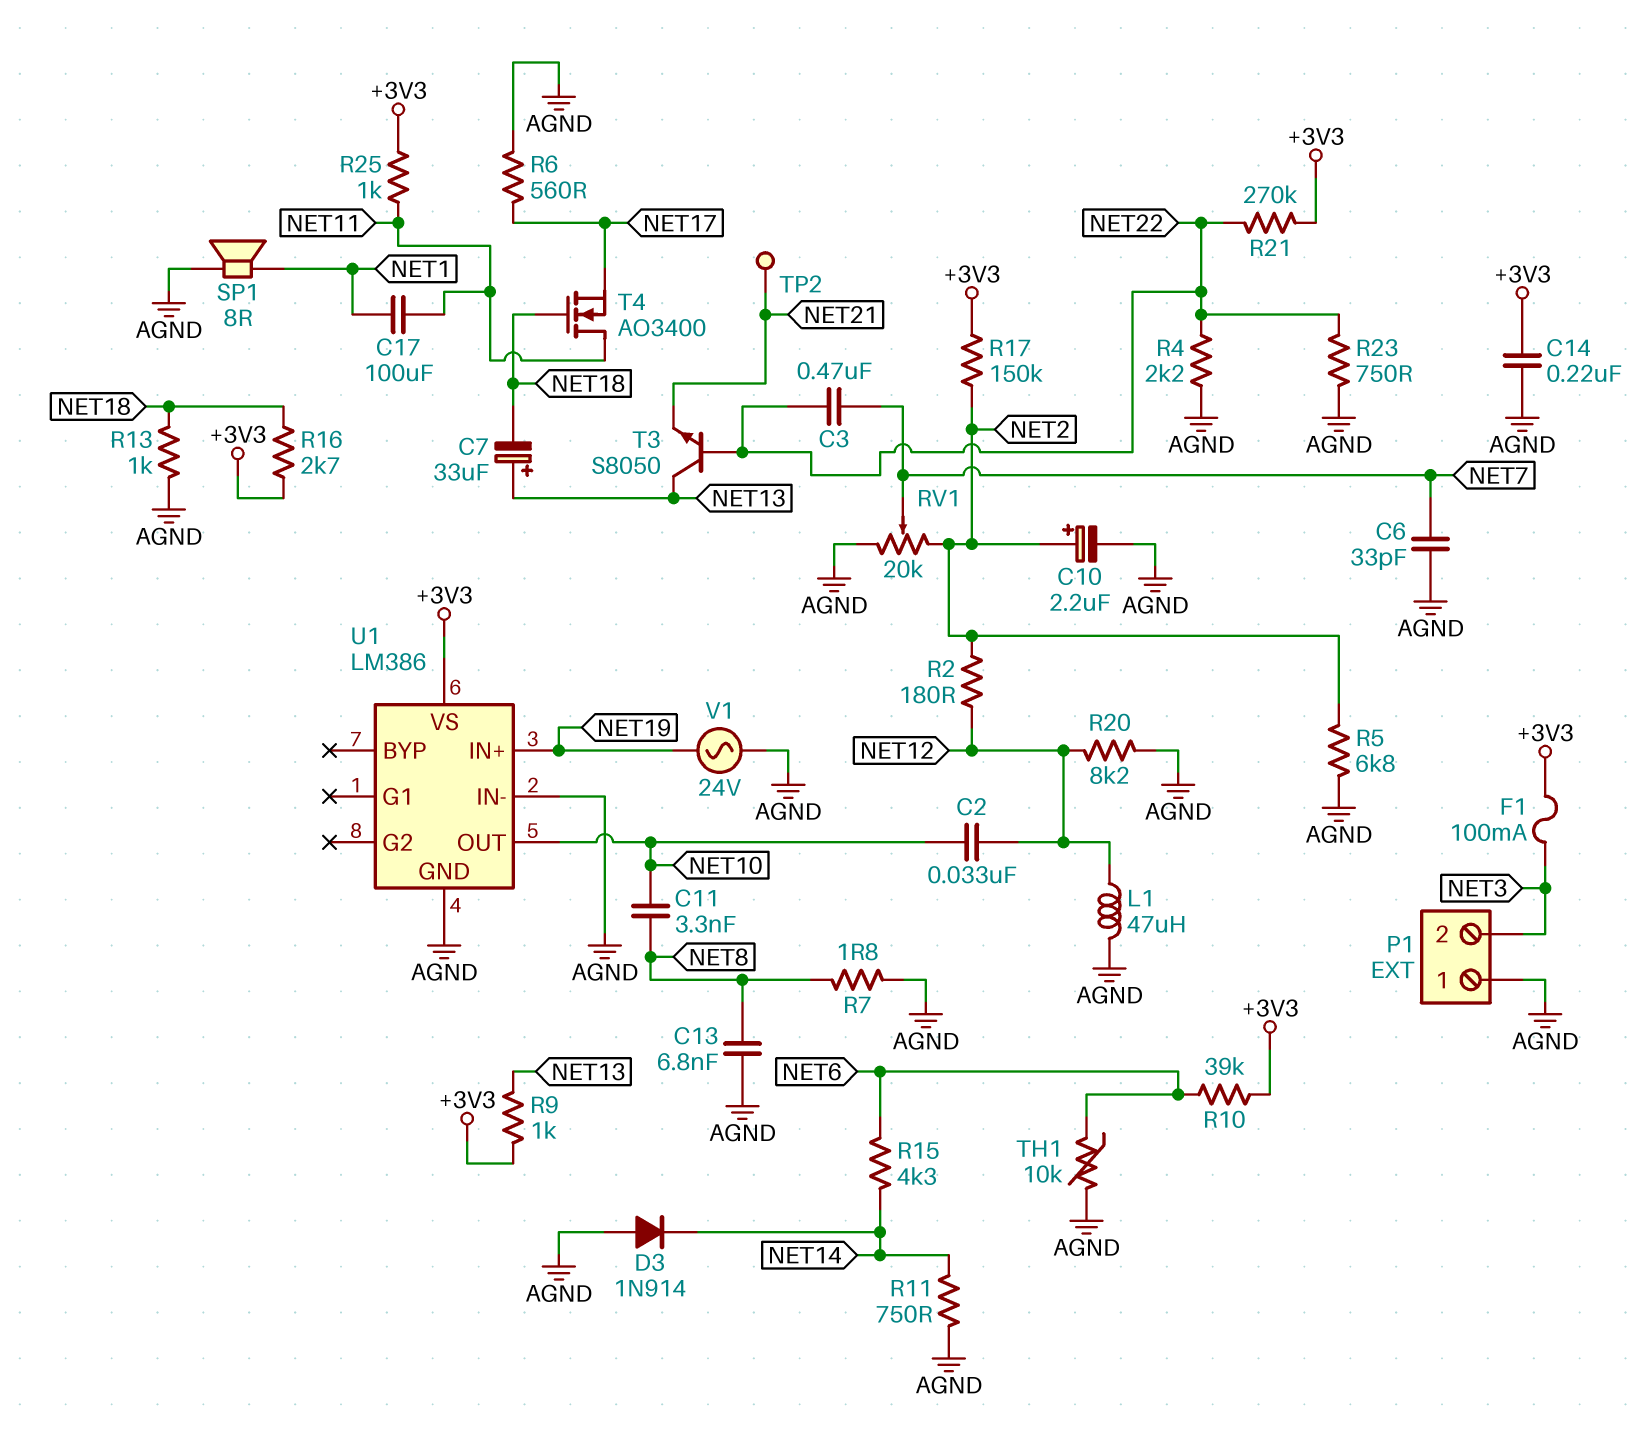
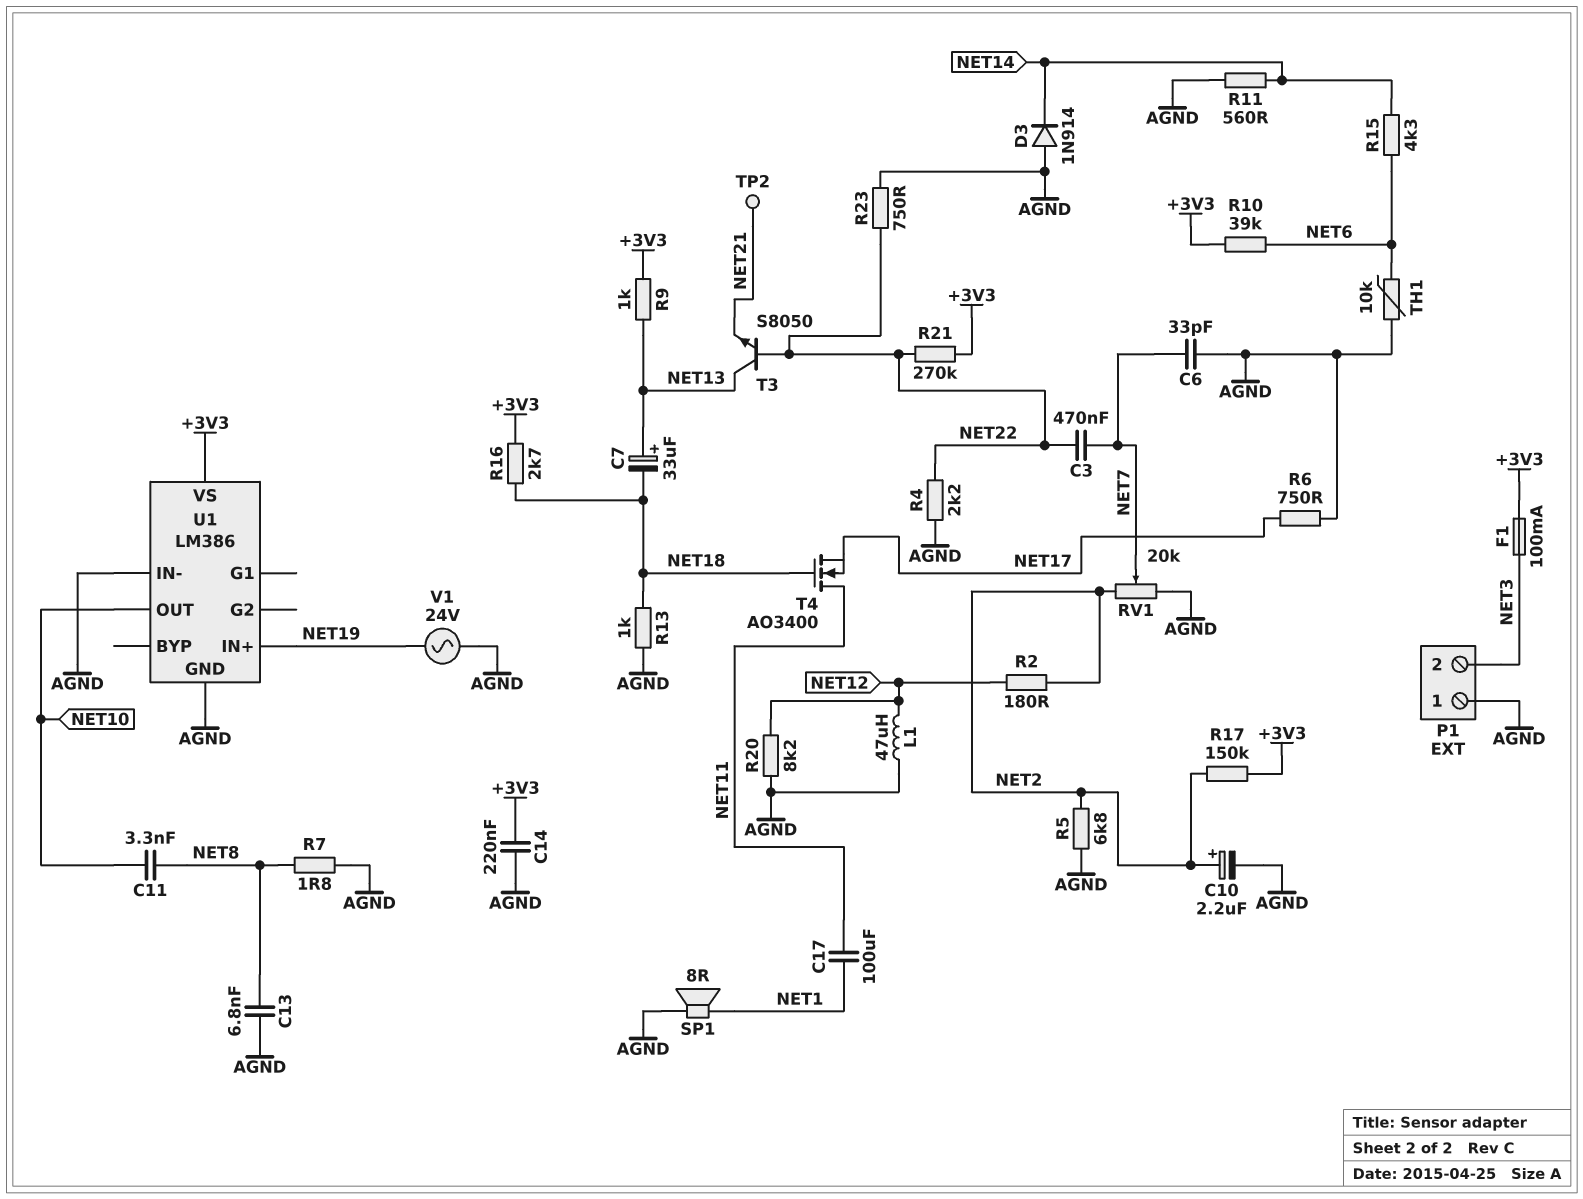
C2: 33nF (NET10, NET12) -> none
R6: 560 (AGND, NET17) -> 750 (AGND, NET17)
R11: 750 (AGND, NET14) -> 560 (AGND, NET14)
R25: 1k (+3V3, NET11) -> none

